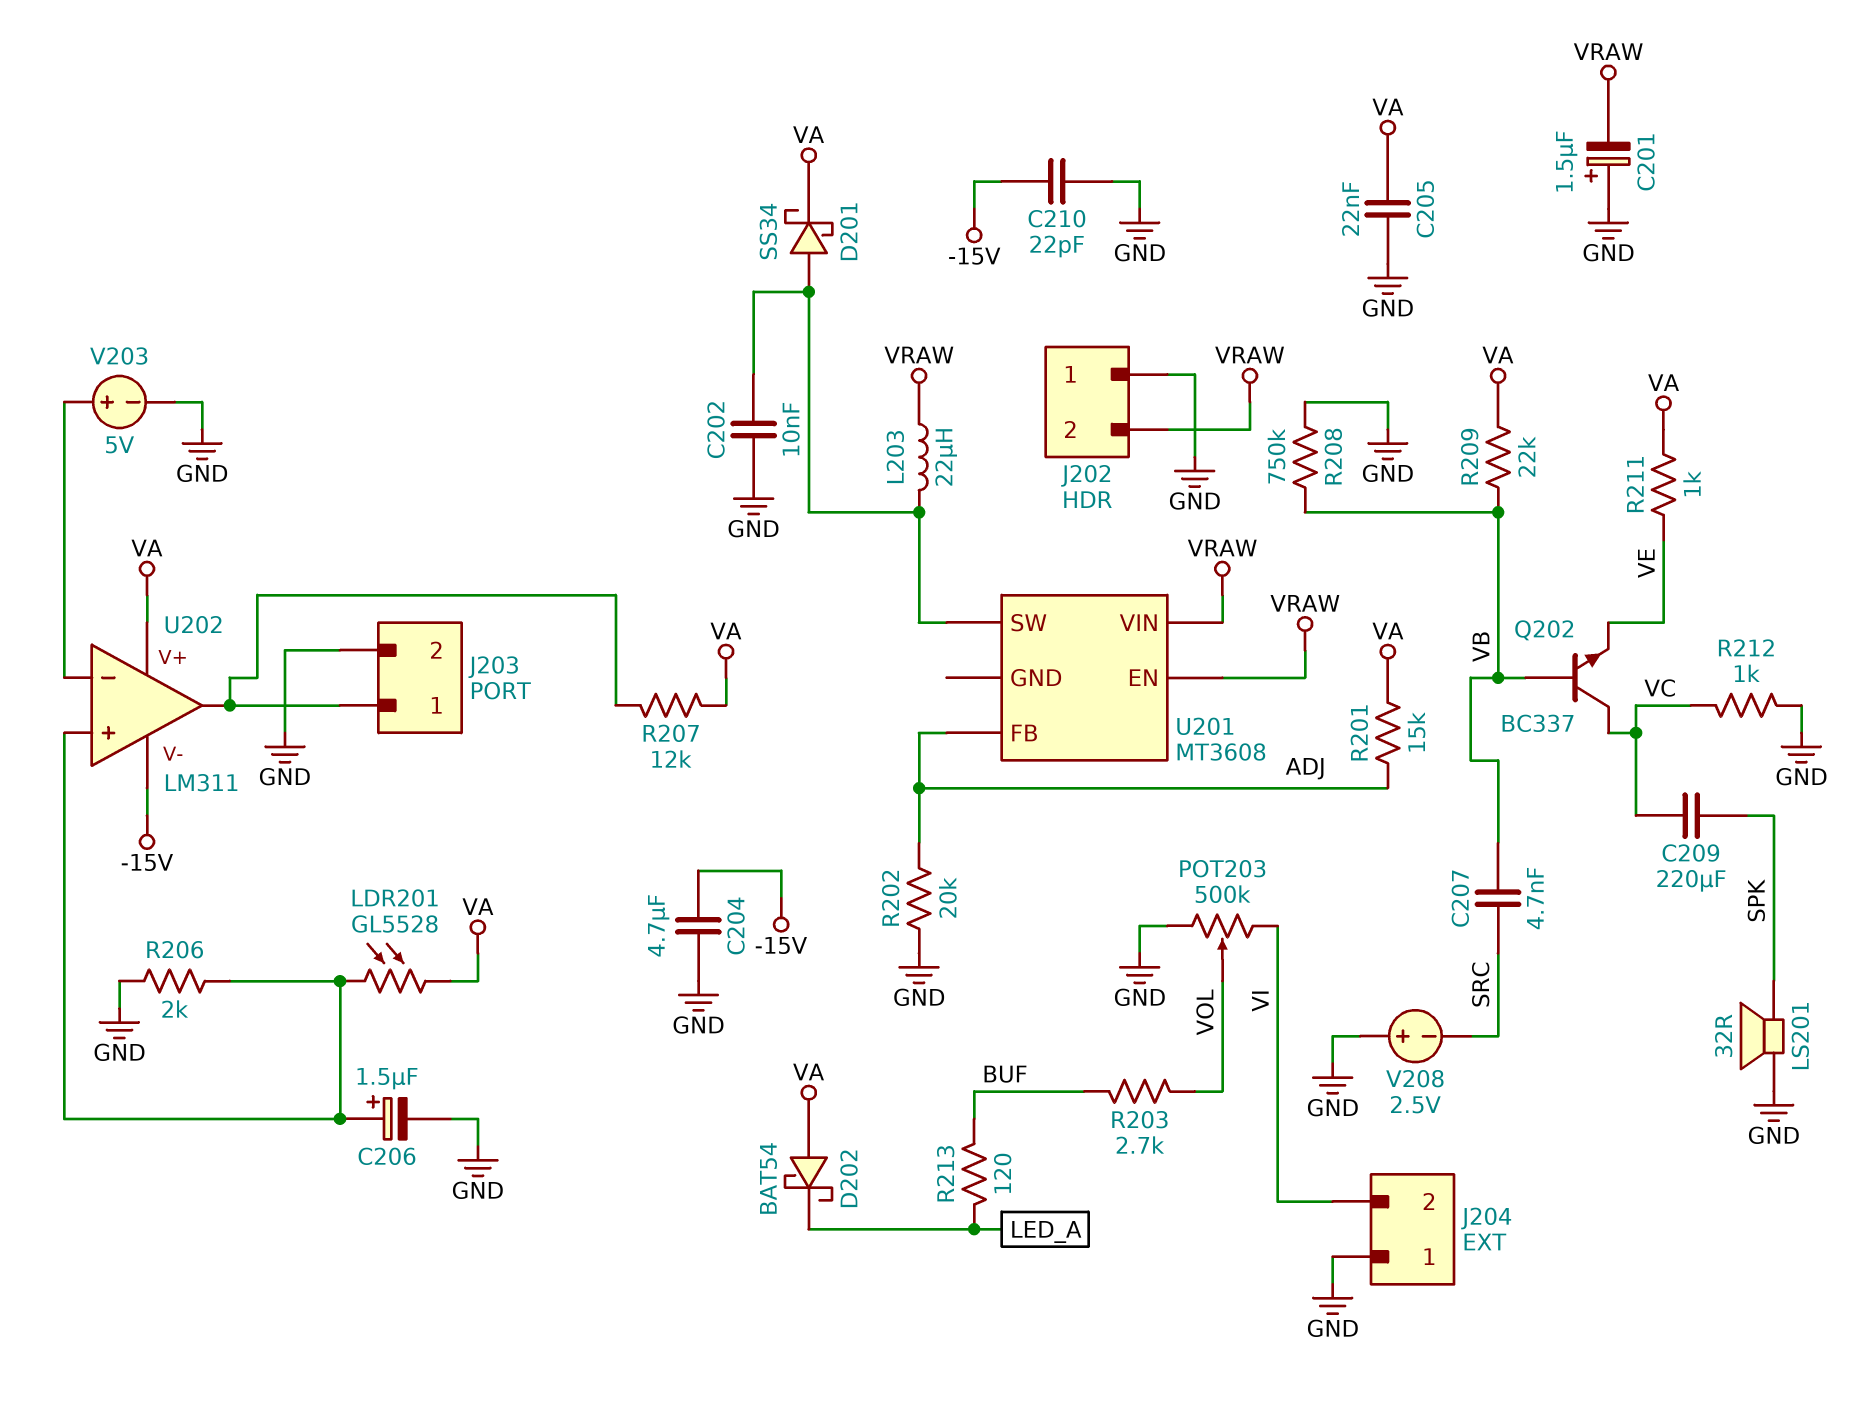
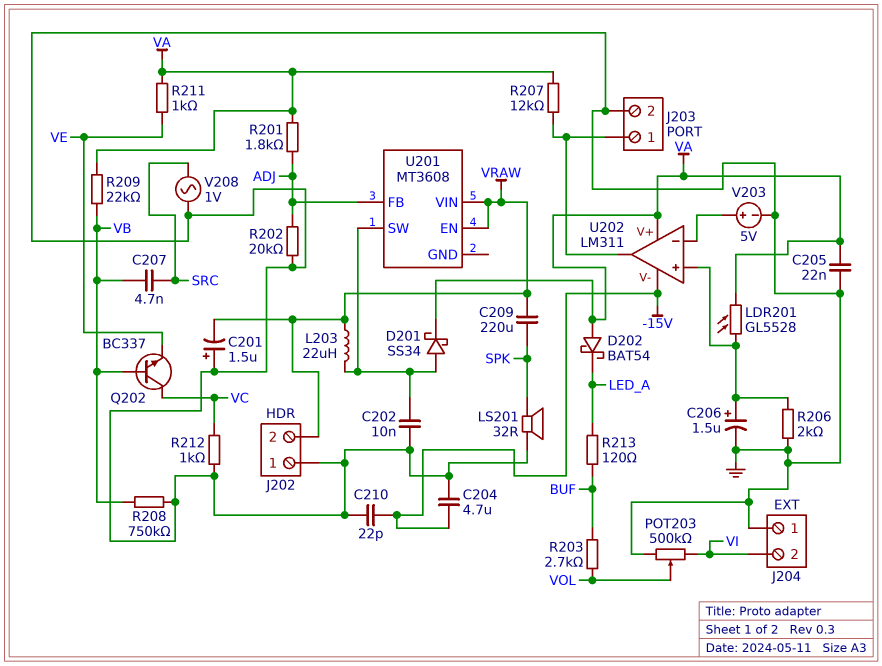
C209: 220uF (SPK, VC) -> 220uF (SPK, VRAW)
R201: 15k (ADJ, VA) -> 1.8k (ADJ, VA)
V208: 2.5V (plus GND, minus SRC) -> AC 1V (GND, SRC)

